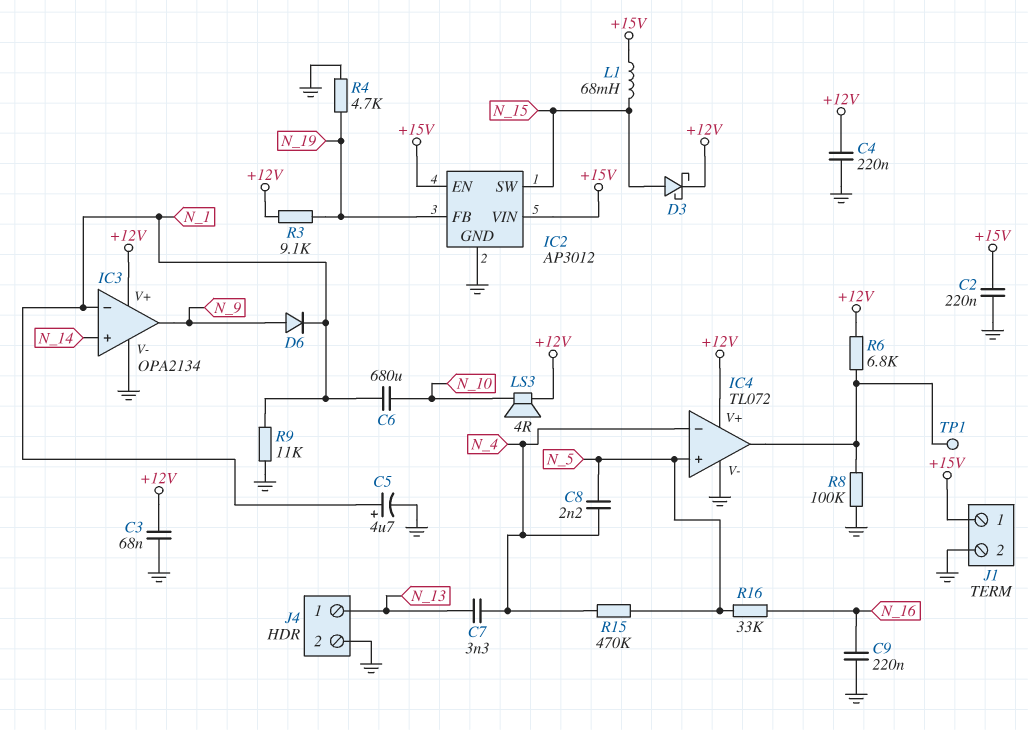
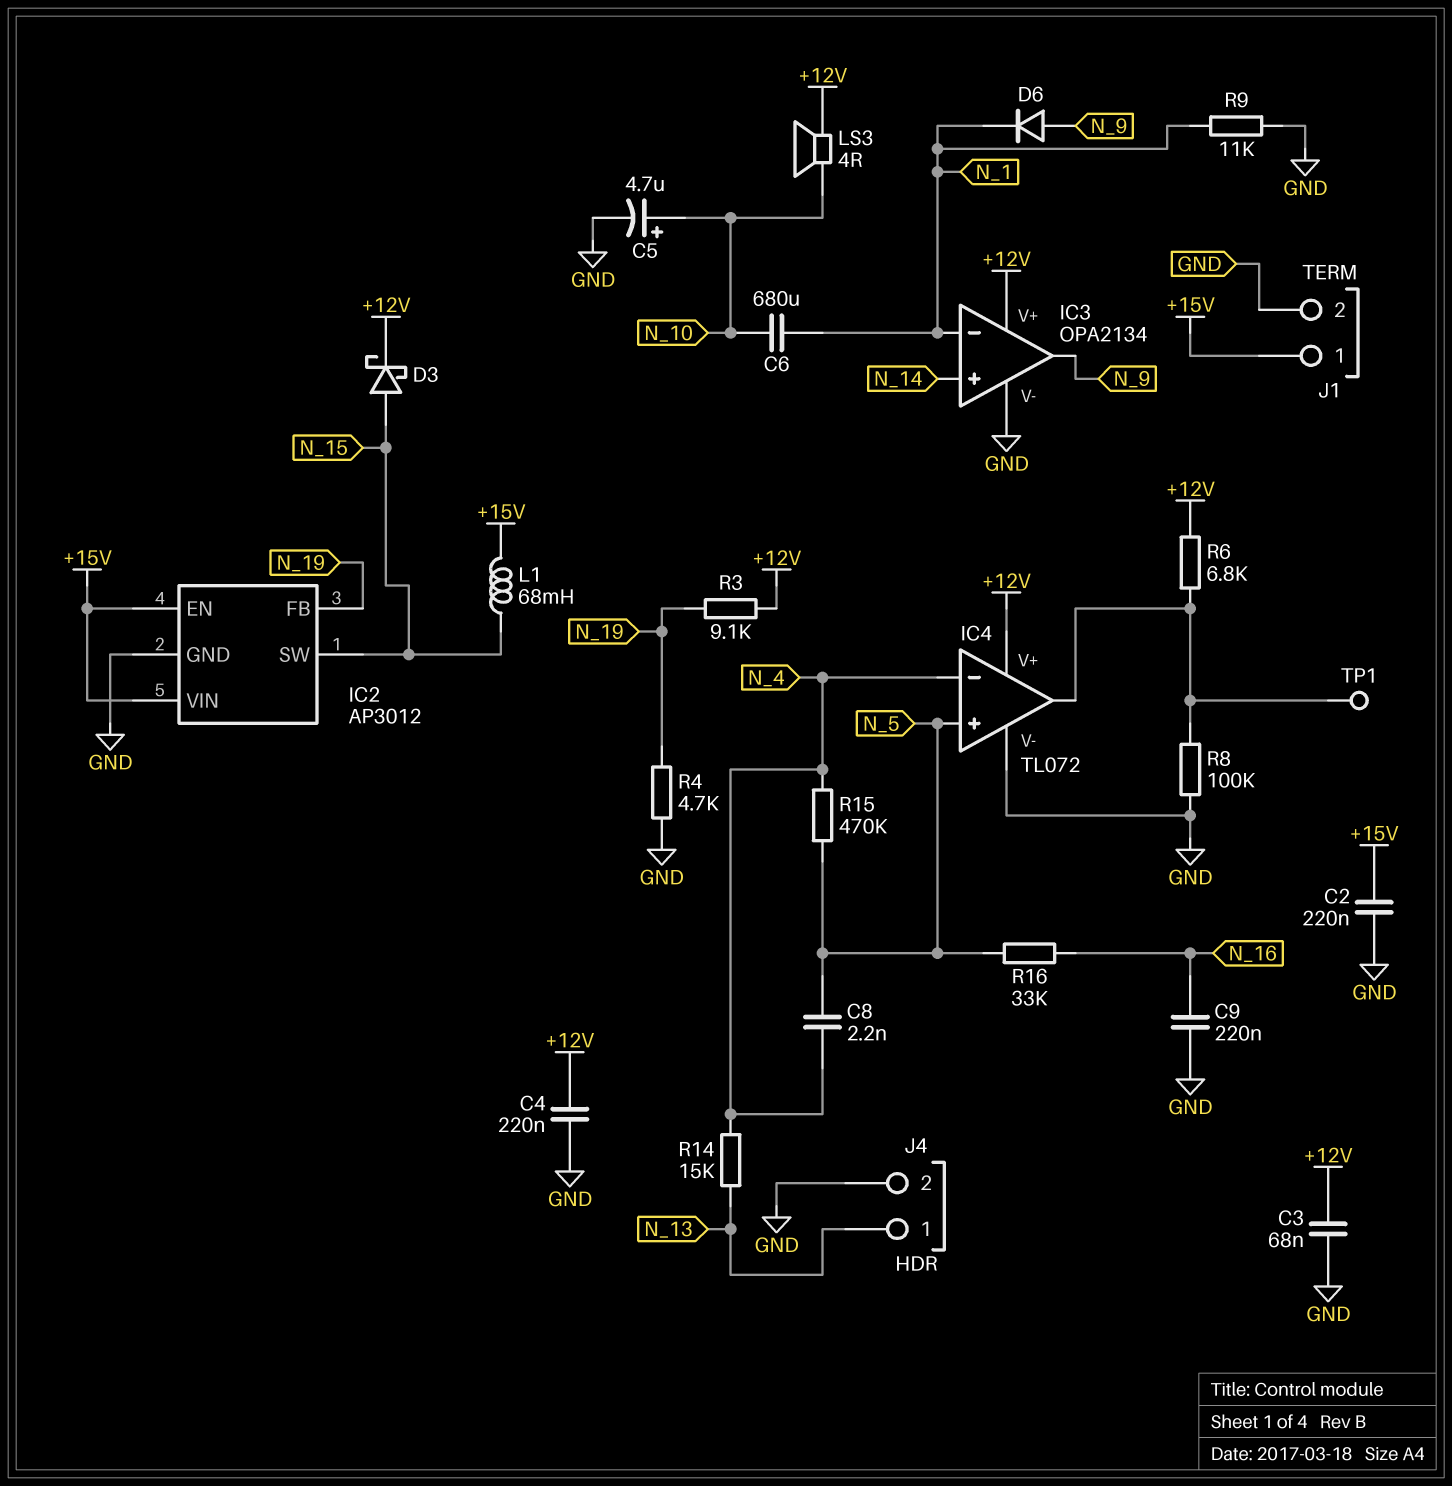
C5: 4.7uF (plus N_1, minus GND) -> 4.7uF (plus N_10, minus GND)
C7: 3.3nF (N_4, N_13) -> none
R14: none -> 15k (N_4, N_13)

